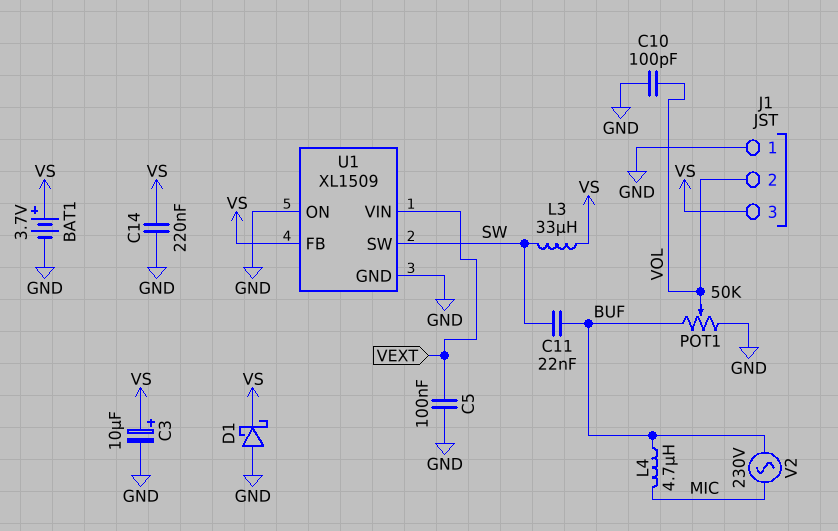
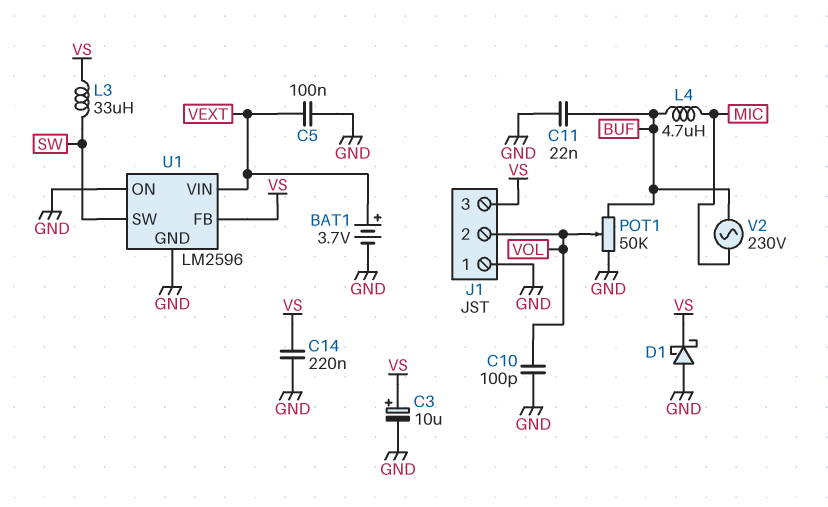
BAT1: 3.7V (plus VS, minus GND) -> 3.7V (plus VEXT, minus GND)
C11: 22nF (BUF, SW) -> 22nF (BUF, GND)
U1: XL1509 -> LM2596

